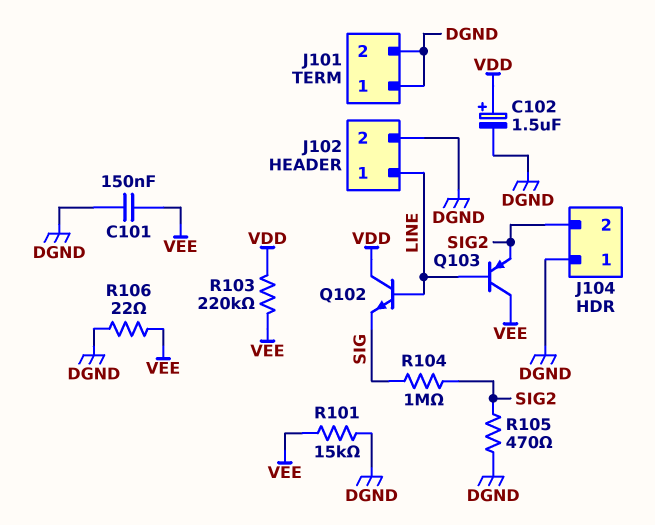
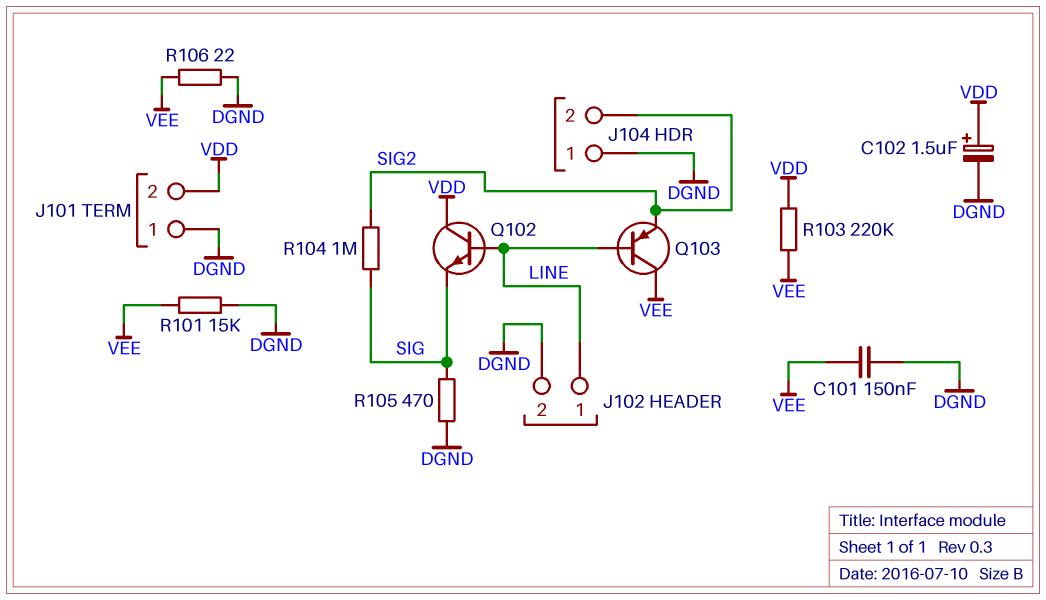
J101 pin 2: DGND -> VDD
R105: 470 (DGND, SIG2) -> 470 (DGND, SIG)

